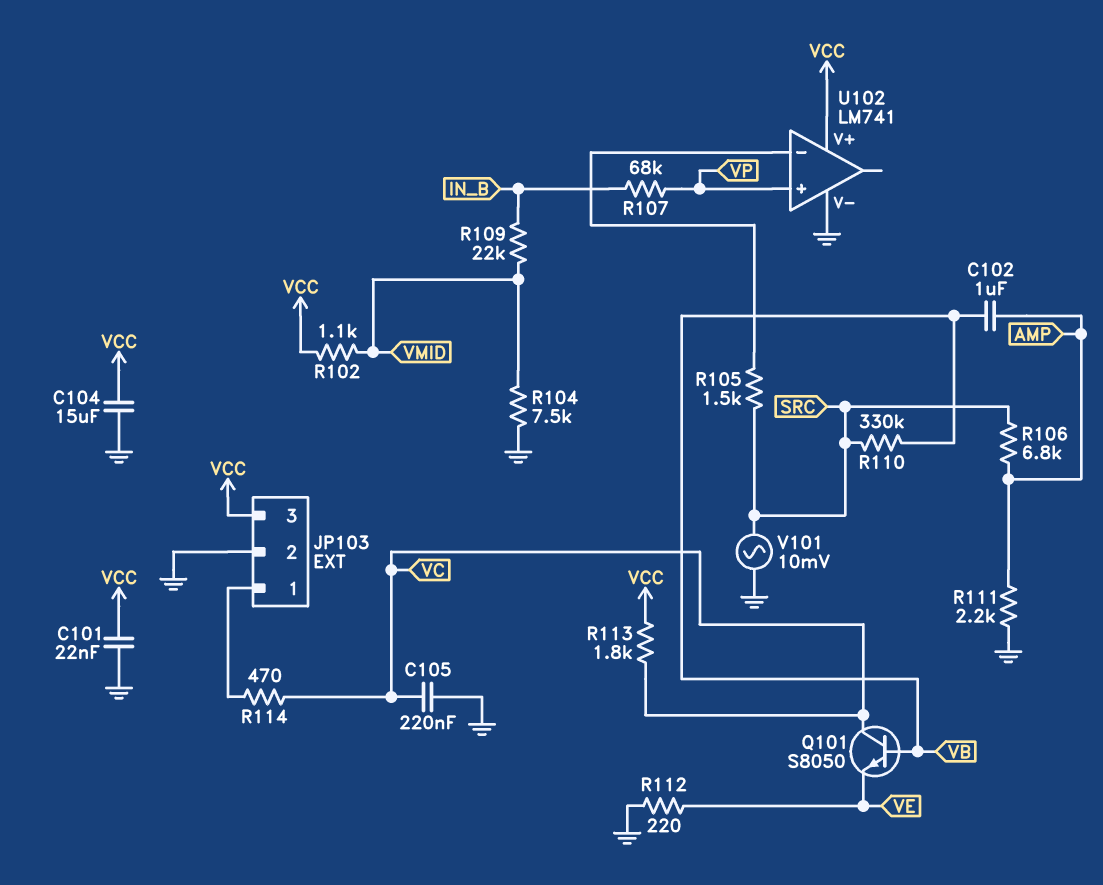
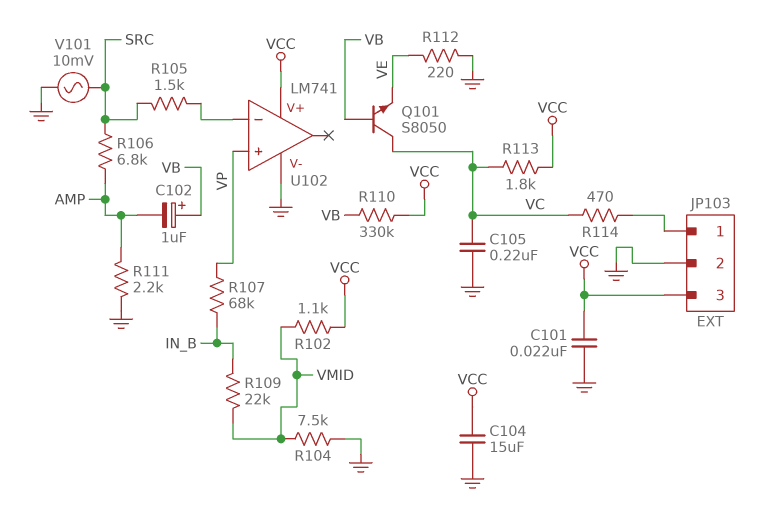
C102: 1uF (AMP, VB) -> 1uF (plus VB, minus AMP)
R110: 330k (SRC, VB) -> 330k (VB, VCC)

